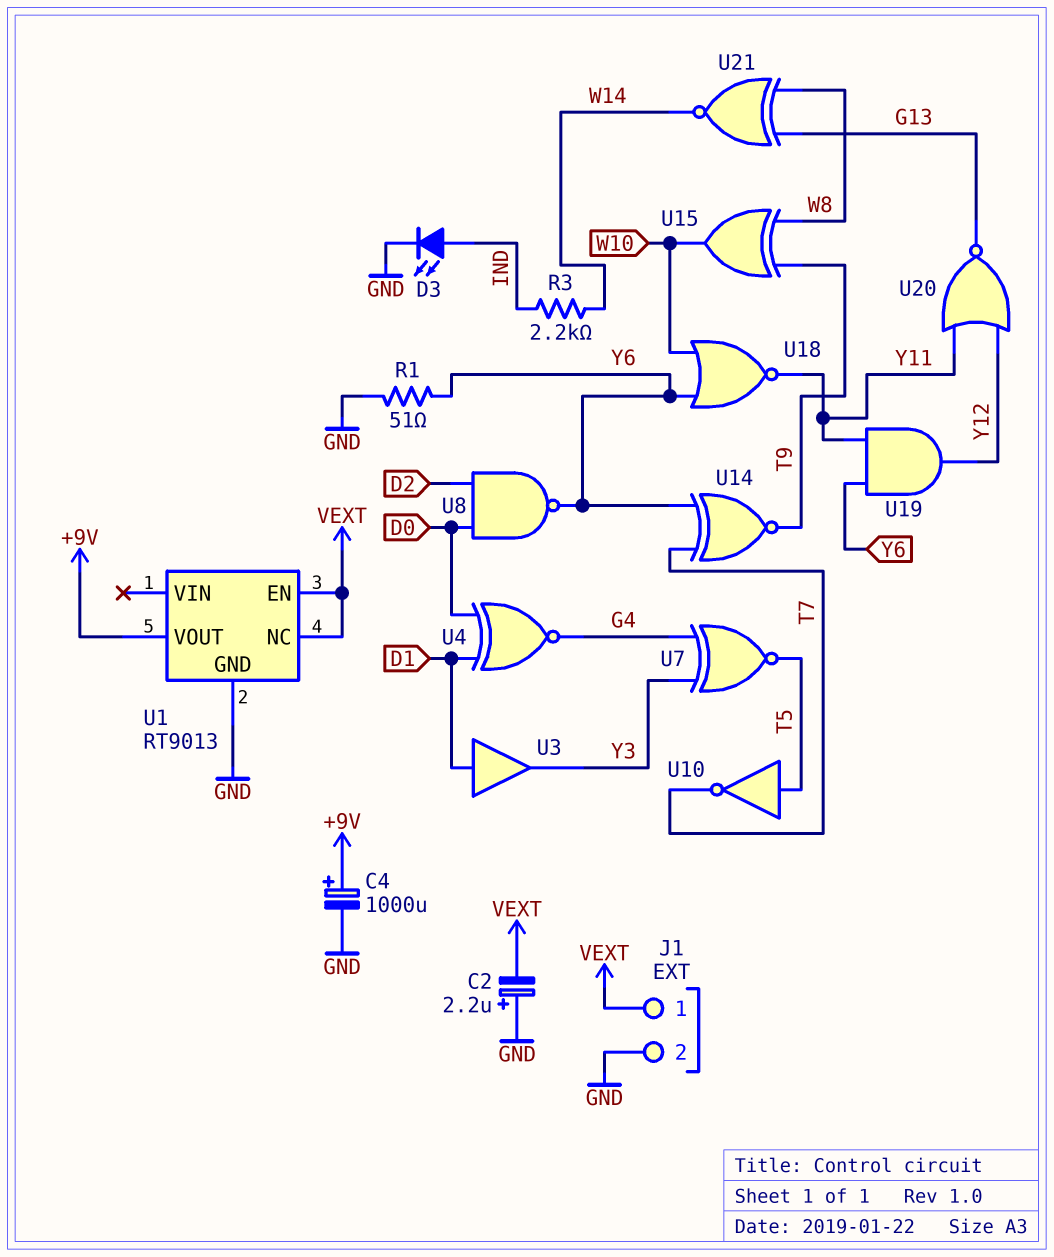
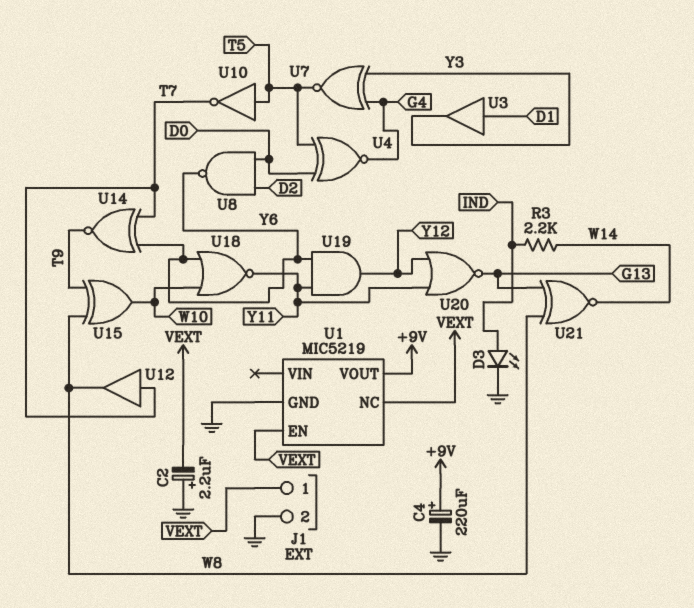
C4: 1000uF (plus +9V, minus GND) -> 220uF (plus +9V, minus GND)
R1: 51 (GND, Y6) -> none
U1: RT9013 -> MIC5219
U4: XNOR (in D0, in D1, out G4) -> XNOR (in D0, in T5, out G4)
U12: none -> buffer (in T7, out W8)

